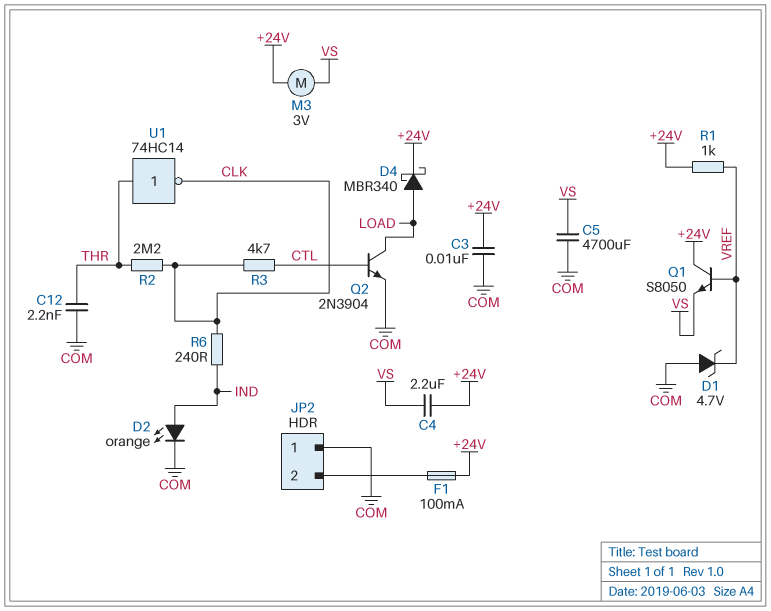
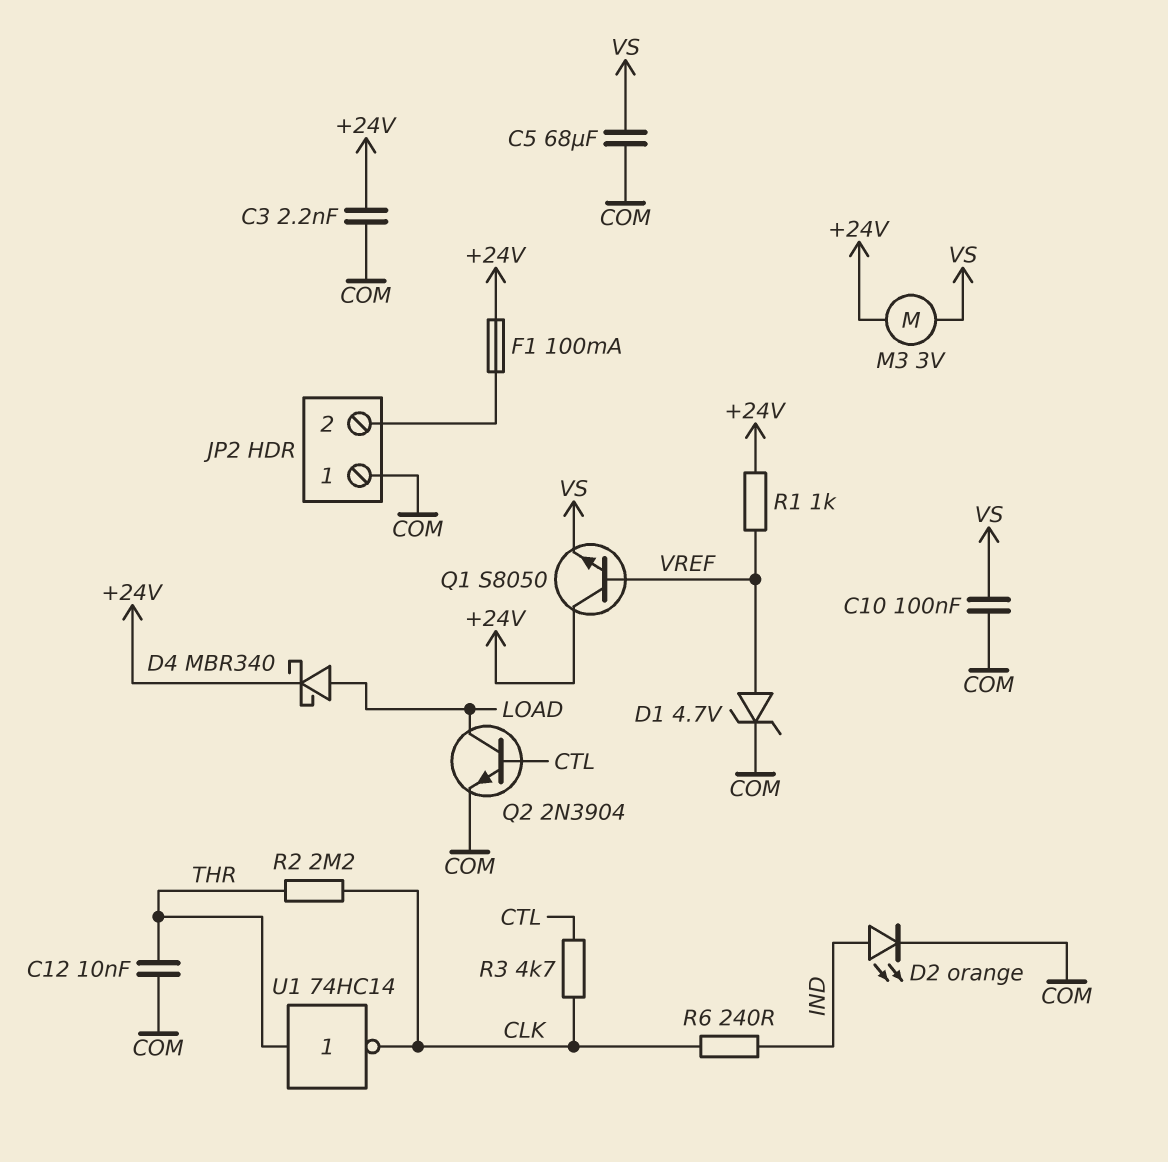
C3: 10nF (+24V, COM) -> 2.2nF (+24V, COM)
C4: 2.2uF (+24V, VS) -> none
C5: 4700uF (COM, VS) -> 68uF (COM, VS)
C10: none -> 100nF (COM, VS)
C12: 2.2nF (COM, THR) -> 10nF (COM, THR)
D1: zener 4.7V (A COM, K VREF) -> zener 4.7V (A VREF, K COM)

